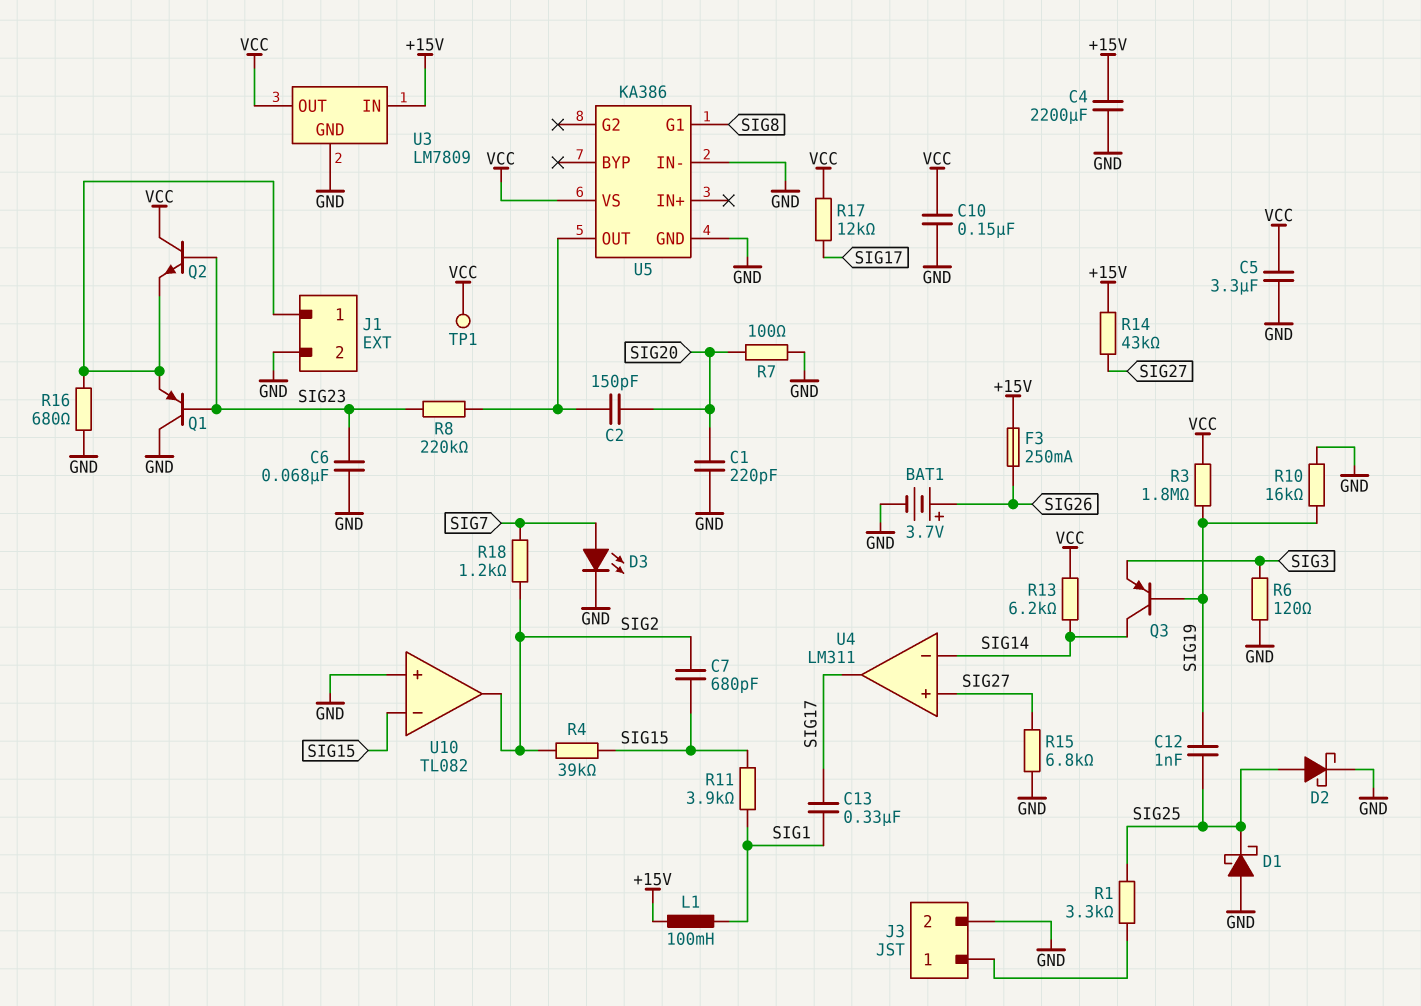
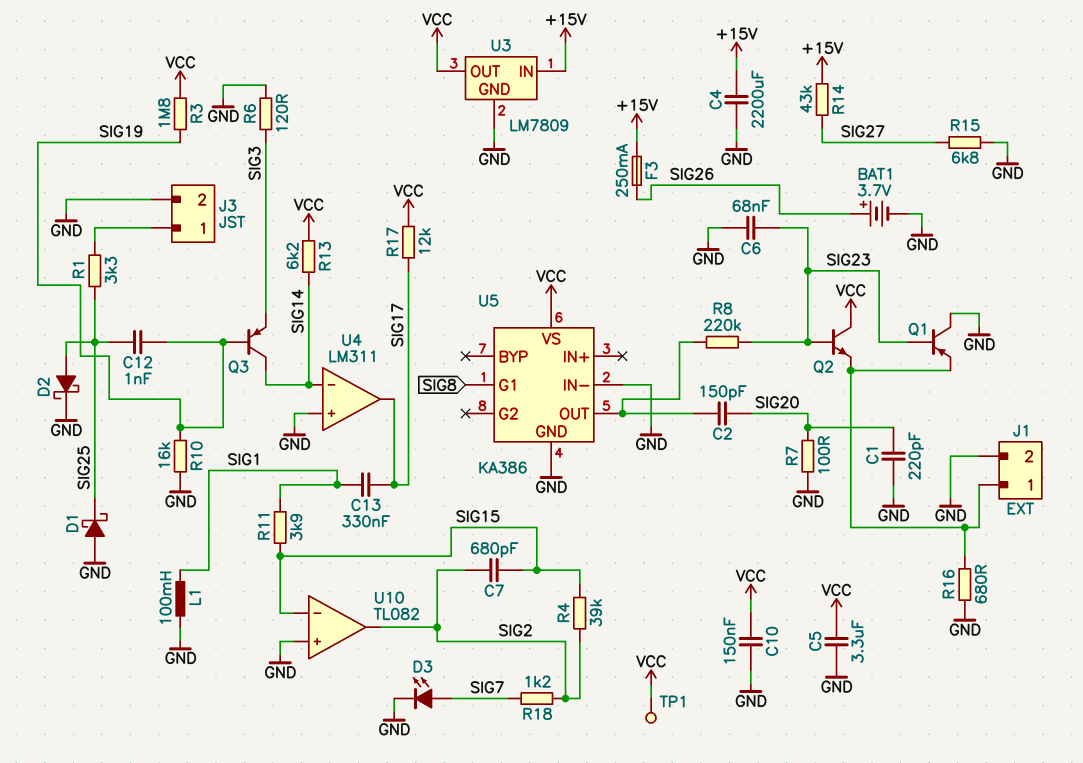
L1: 100mH (+15V, SIG1) -> 100mH (GND, SIG1)
U4 pin in+: SIG27 -> GND

